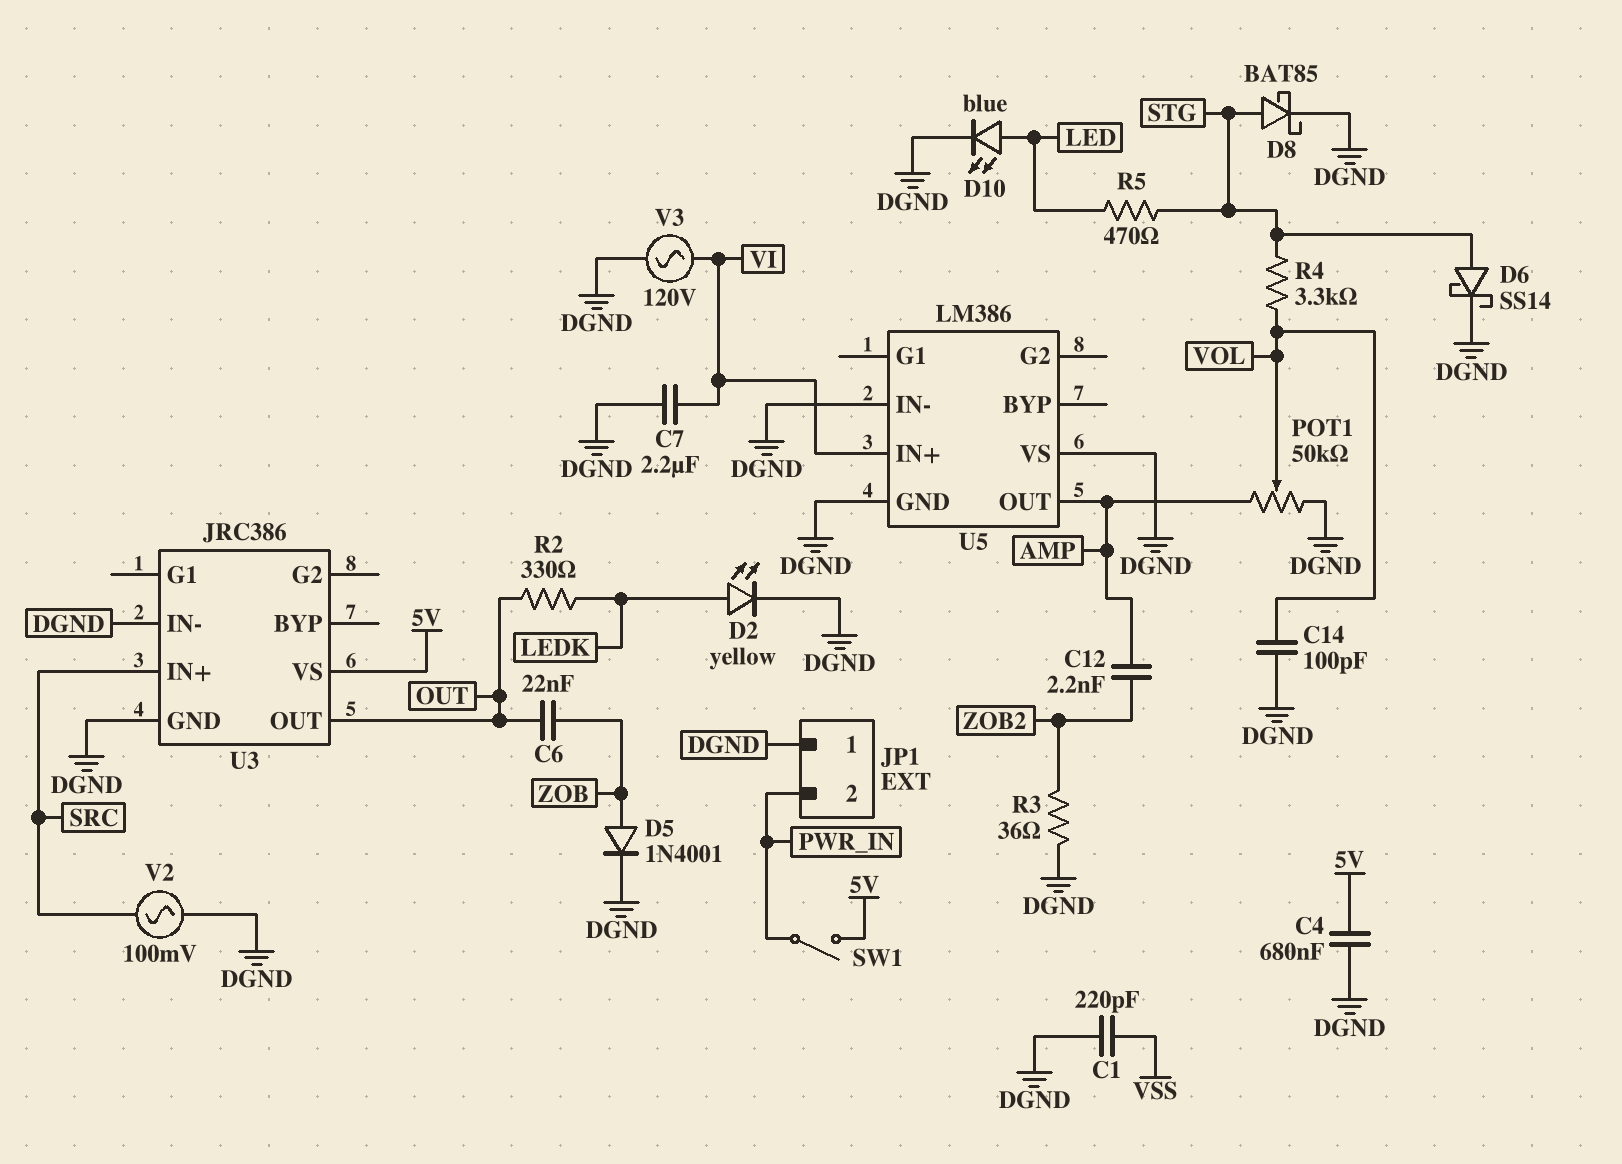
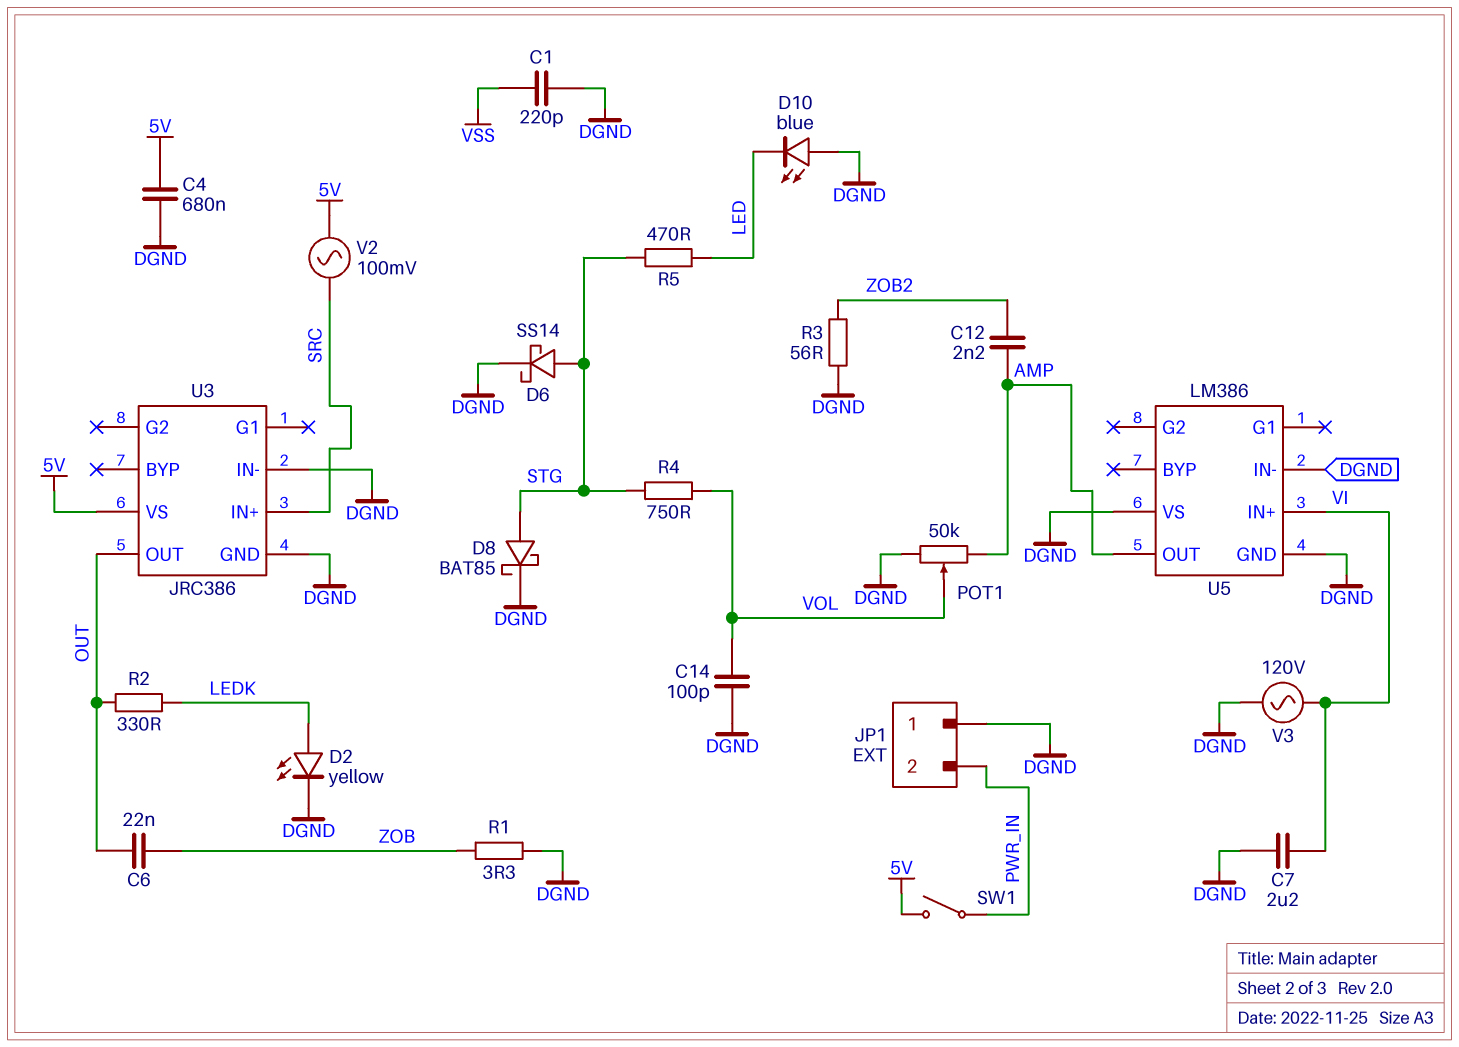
D5: diode 1N4001 (A ZOB, K DGND) -> none
D10: LED blue (A LED, K DGND) -> LED blue (A DGND, K LED)
R1: none -> 3.3 (DGND, ZOB)
R3: 36 (DGND, ZOB2) -> 56 (DGND, ZOB2)
R4: 3.3k (STG, VOL) -> 750 (STG, VOL)
V2: AC 100mV (DGND, SRC) -> AC 100mV (5V, SRC)

